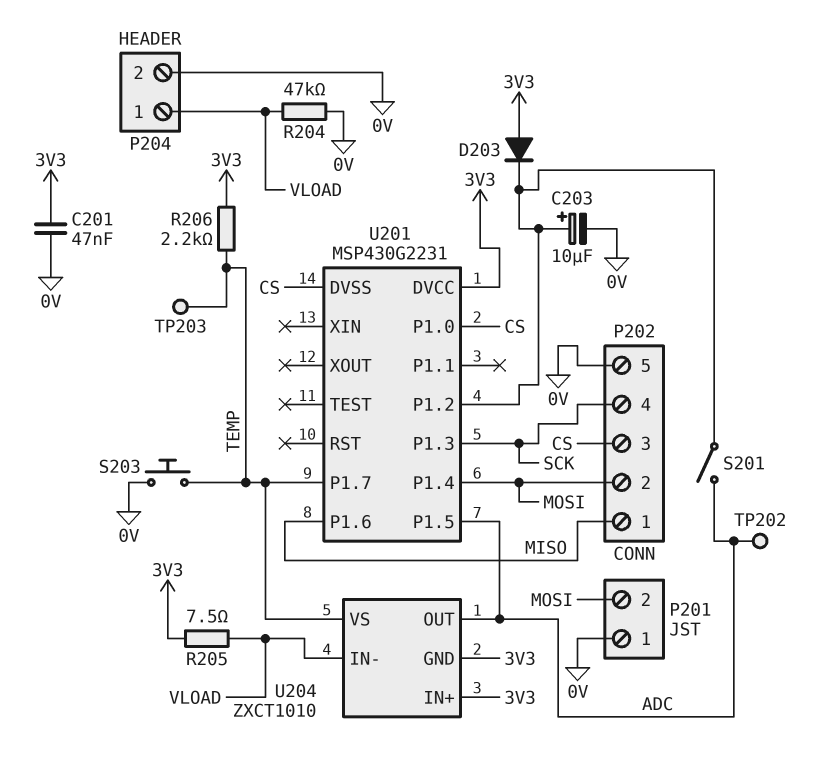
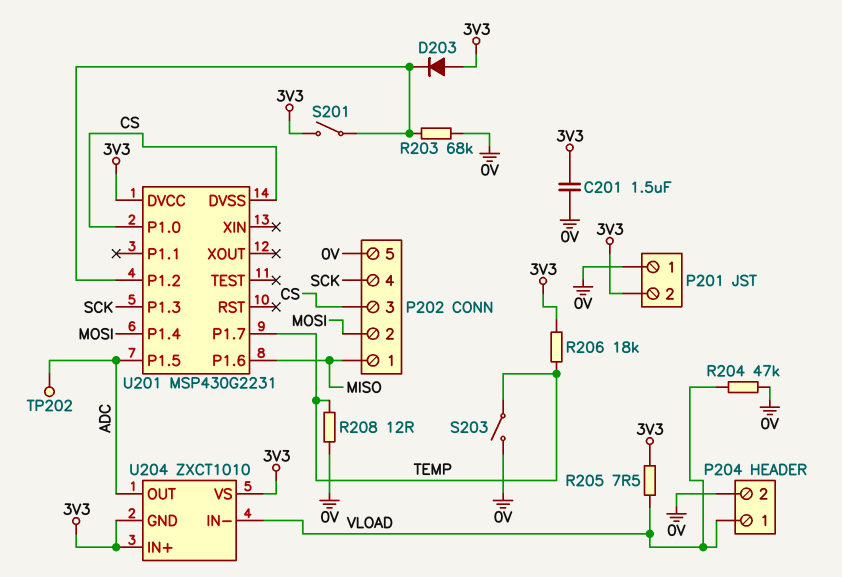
C201: 47nF (0V, 3V3) -> 1.5uF (0V, 3V3)
C203: 10uF (plus U201/P1.2, minus 0V) -> none
P201 pin 2: MOSI -> 3V3
R203: none -> 68k (0V, U201/P1.2)
R206: 2.2k (3V3, TEMP) -> 18k (3V3, TEMP)
R208: none -> 12 (0V, TEMP)
S201: switch (ADC, U201/P1.2) -> switch (3V3, U201/P1.2)
S203: button (0V, TEMP) -> switch (0V, TEMP)
TP203: test point (TEMP) -> none
U204 pin VS: TEMP -> 3V3

